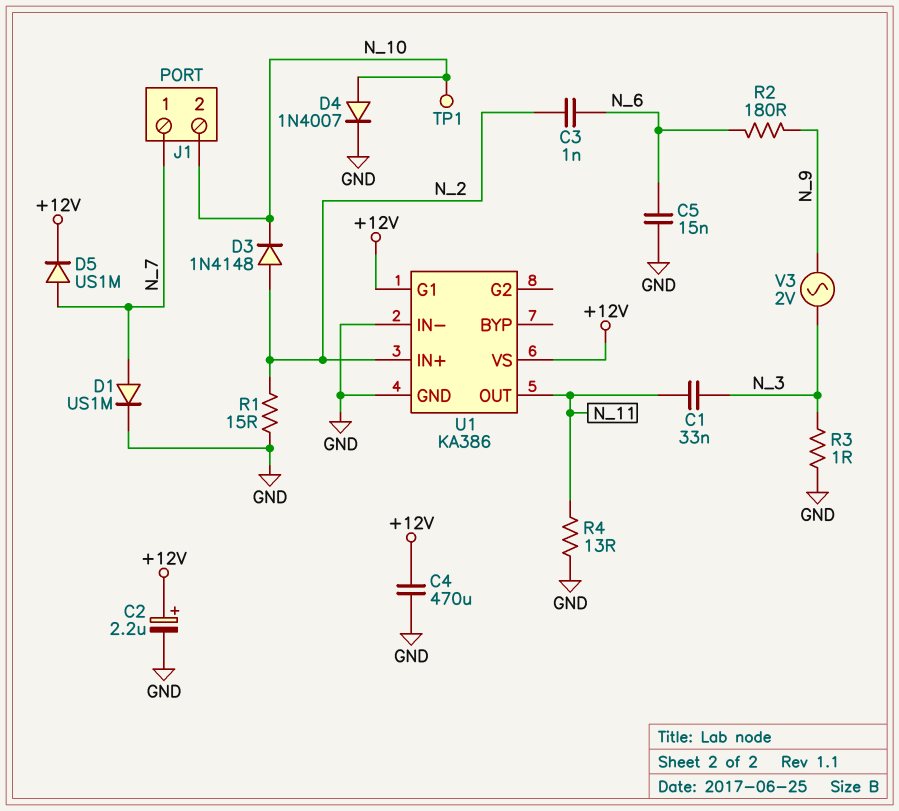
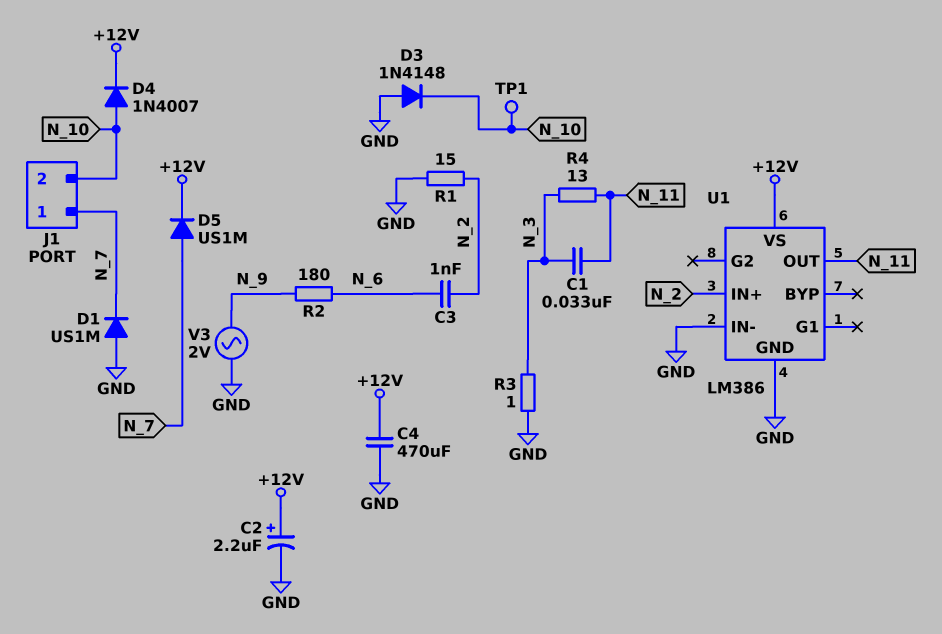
C5: 15nF (GND, N_6) -> none
D1: diode US1M (A N_7, K GND) -> diode US1M (A GND, K N_7)
D3: diode 1N4148 (A N_2, K N_10) -> diode 1N4148 (A GND, K N_10)
D4: diode 1N4007 (A N_10, K GND) -> diode 1N4007 (A N_10, K +12V)
R4: 13 (GND, N_11) -> 13 (N_3, N_11)
U1: KA386 -> LM386
U1 pin G1: +12V -> none
V3: AC 2V (N_3, N_9) -> AC 2V (GND, N_9)

